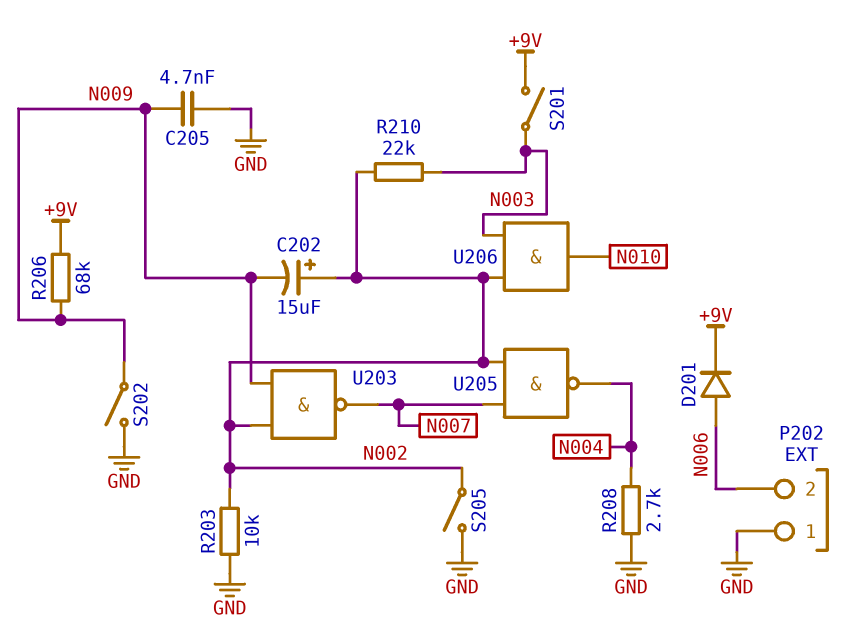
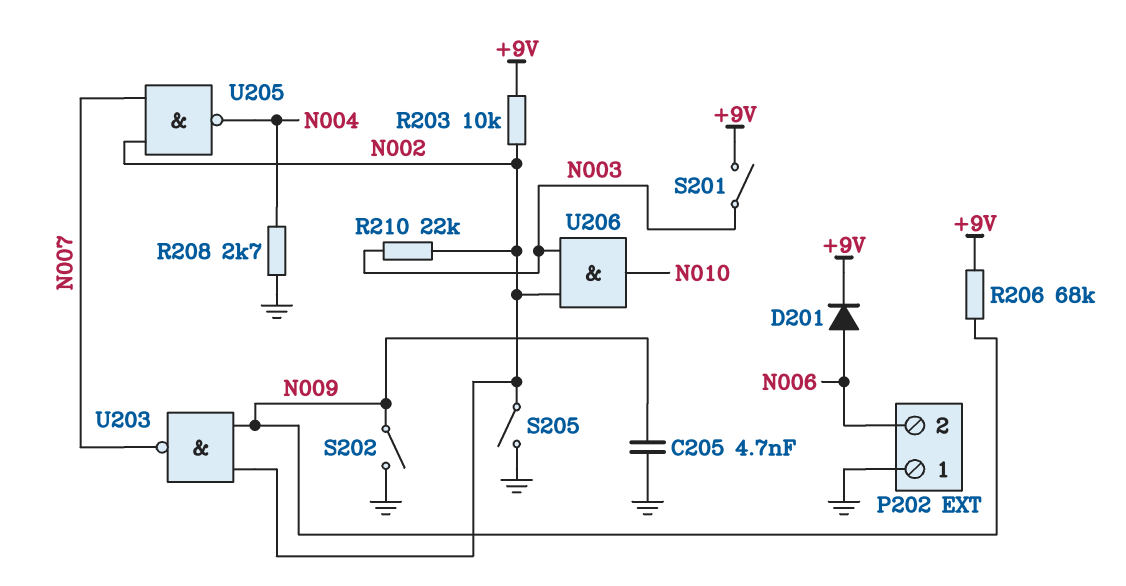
C202: 15uF (plus N002, minus N009) -> none
R203: 10k (GND, N002) -> 10k (+9V, N002)

